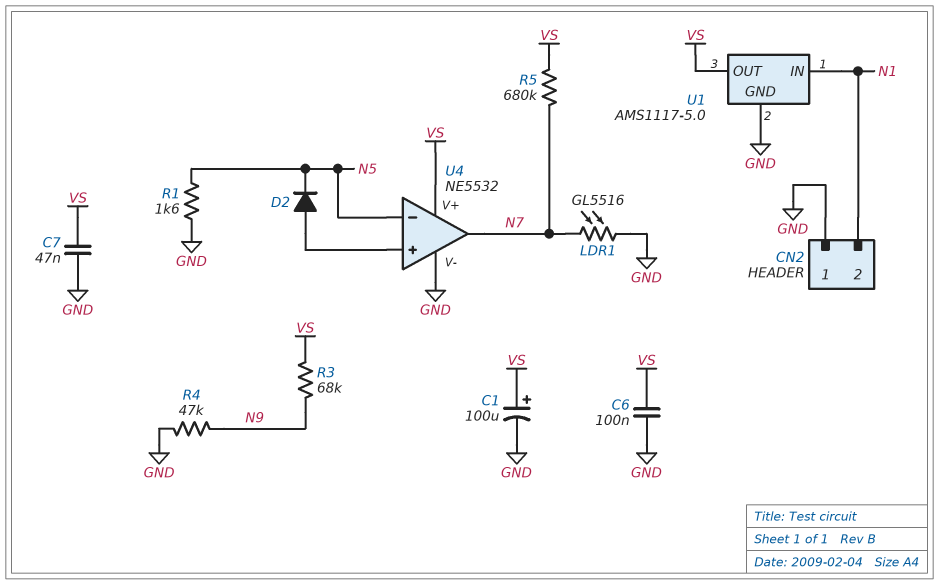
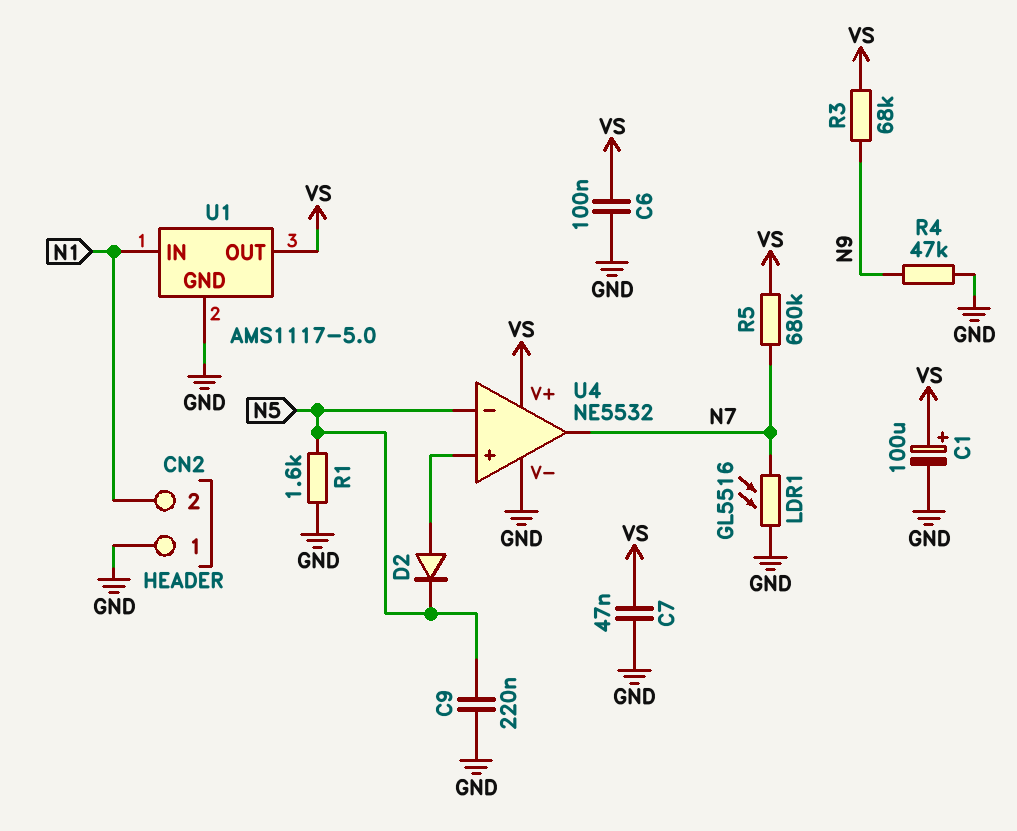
C9: none -> 220nF (GND, N5)

